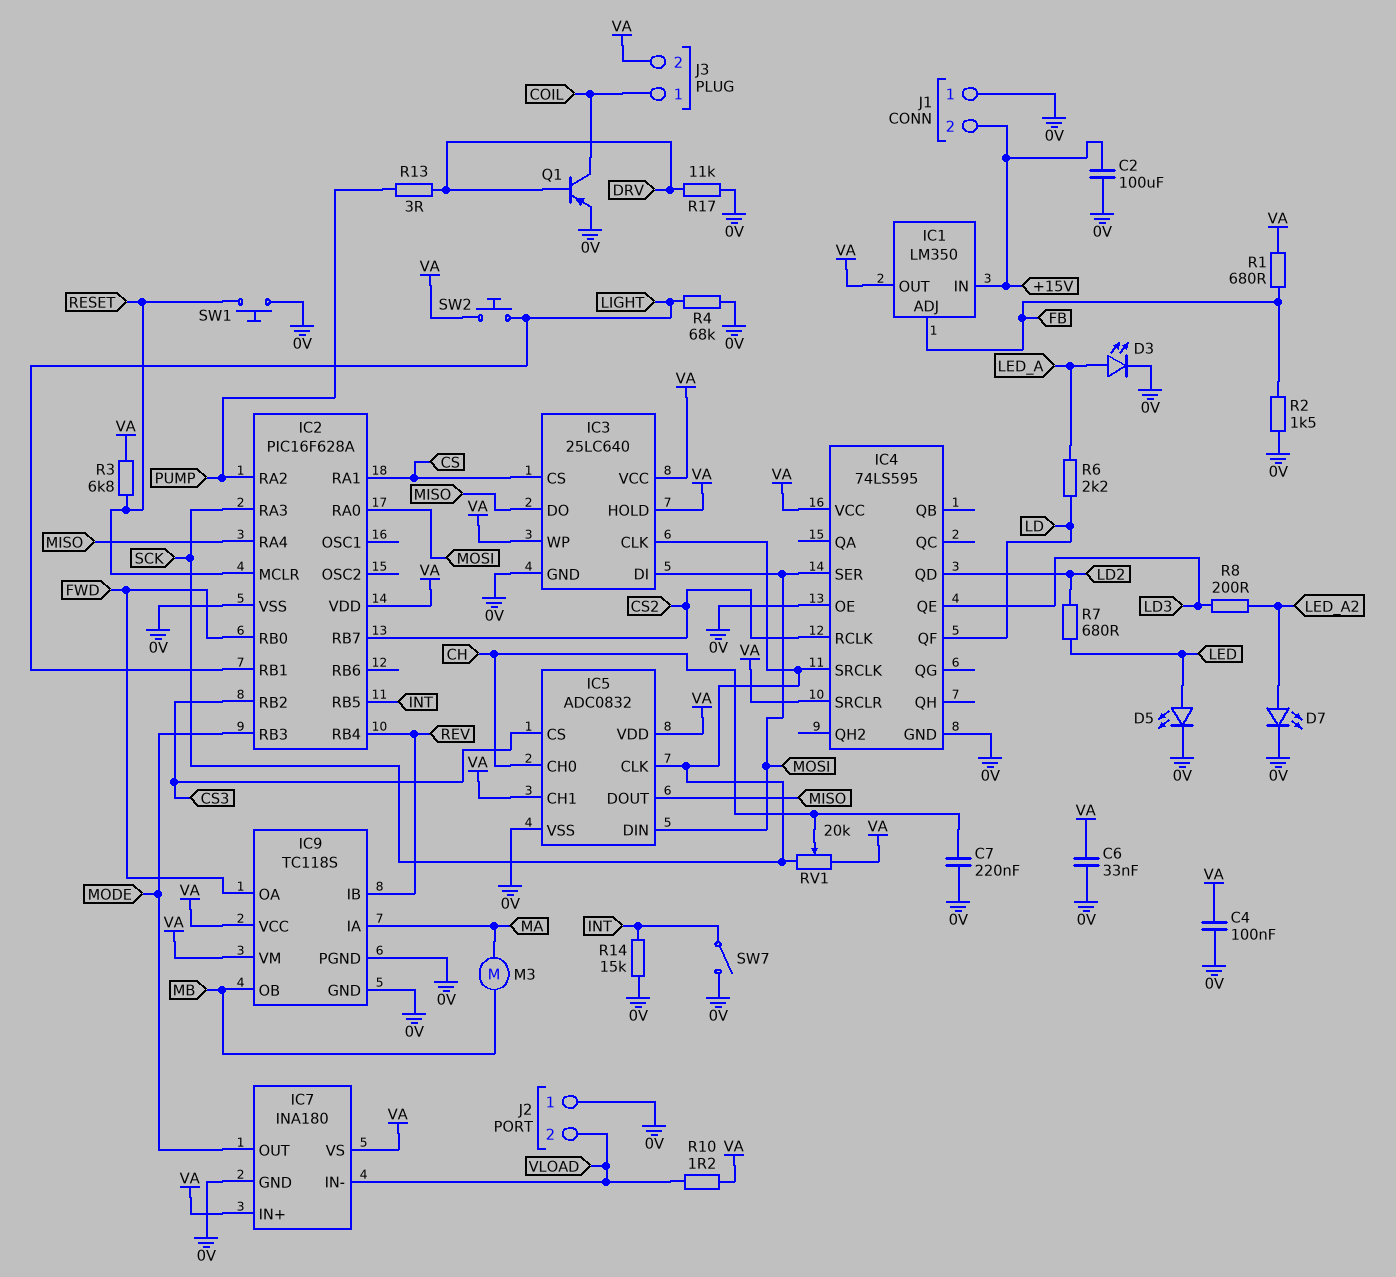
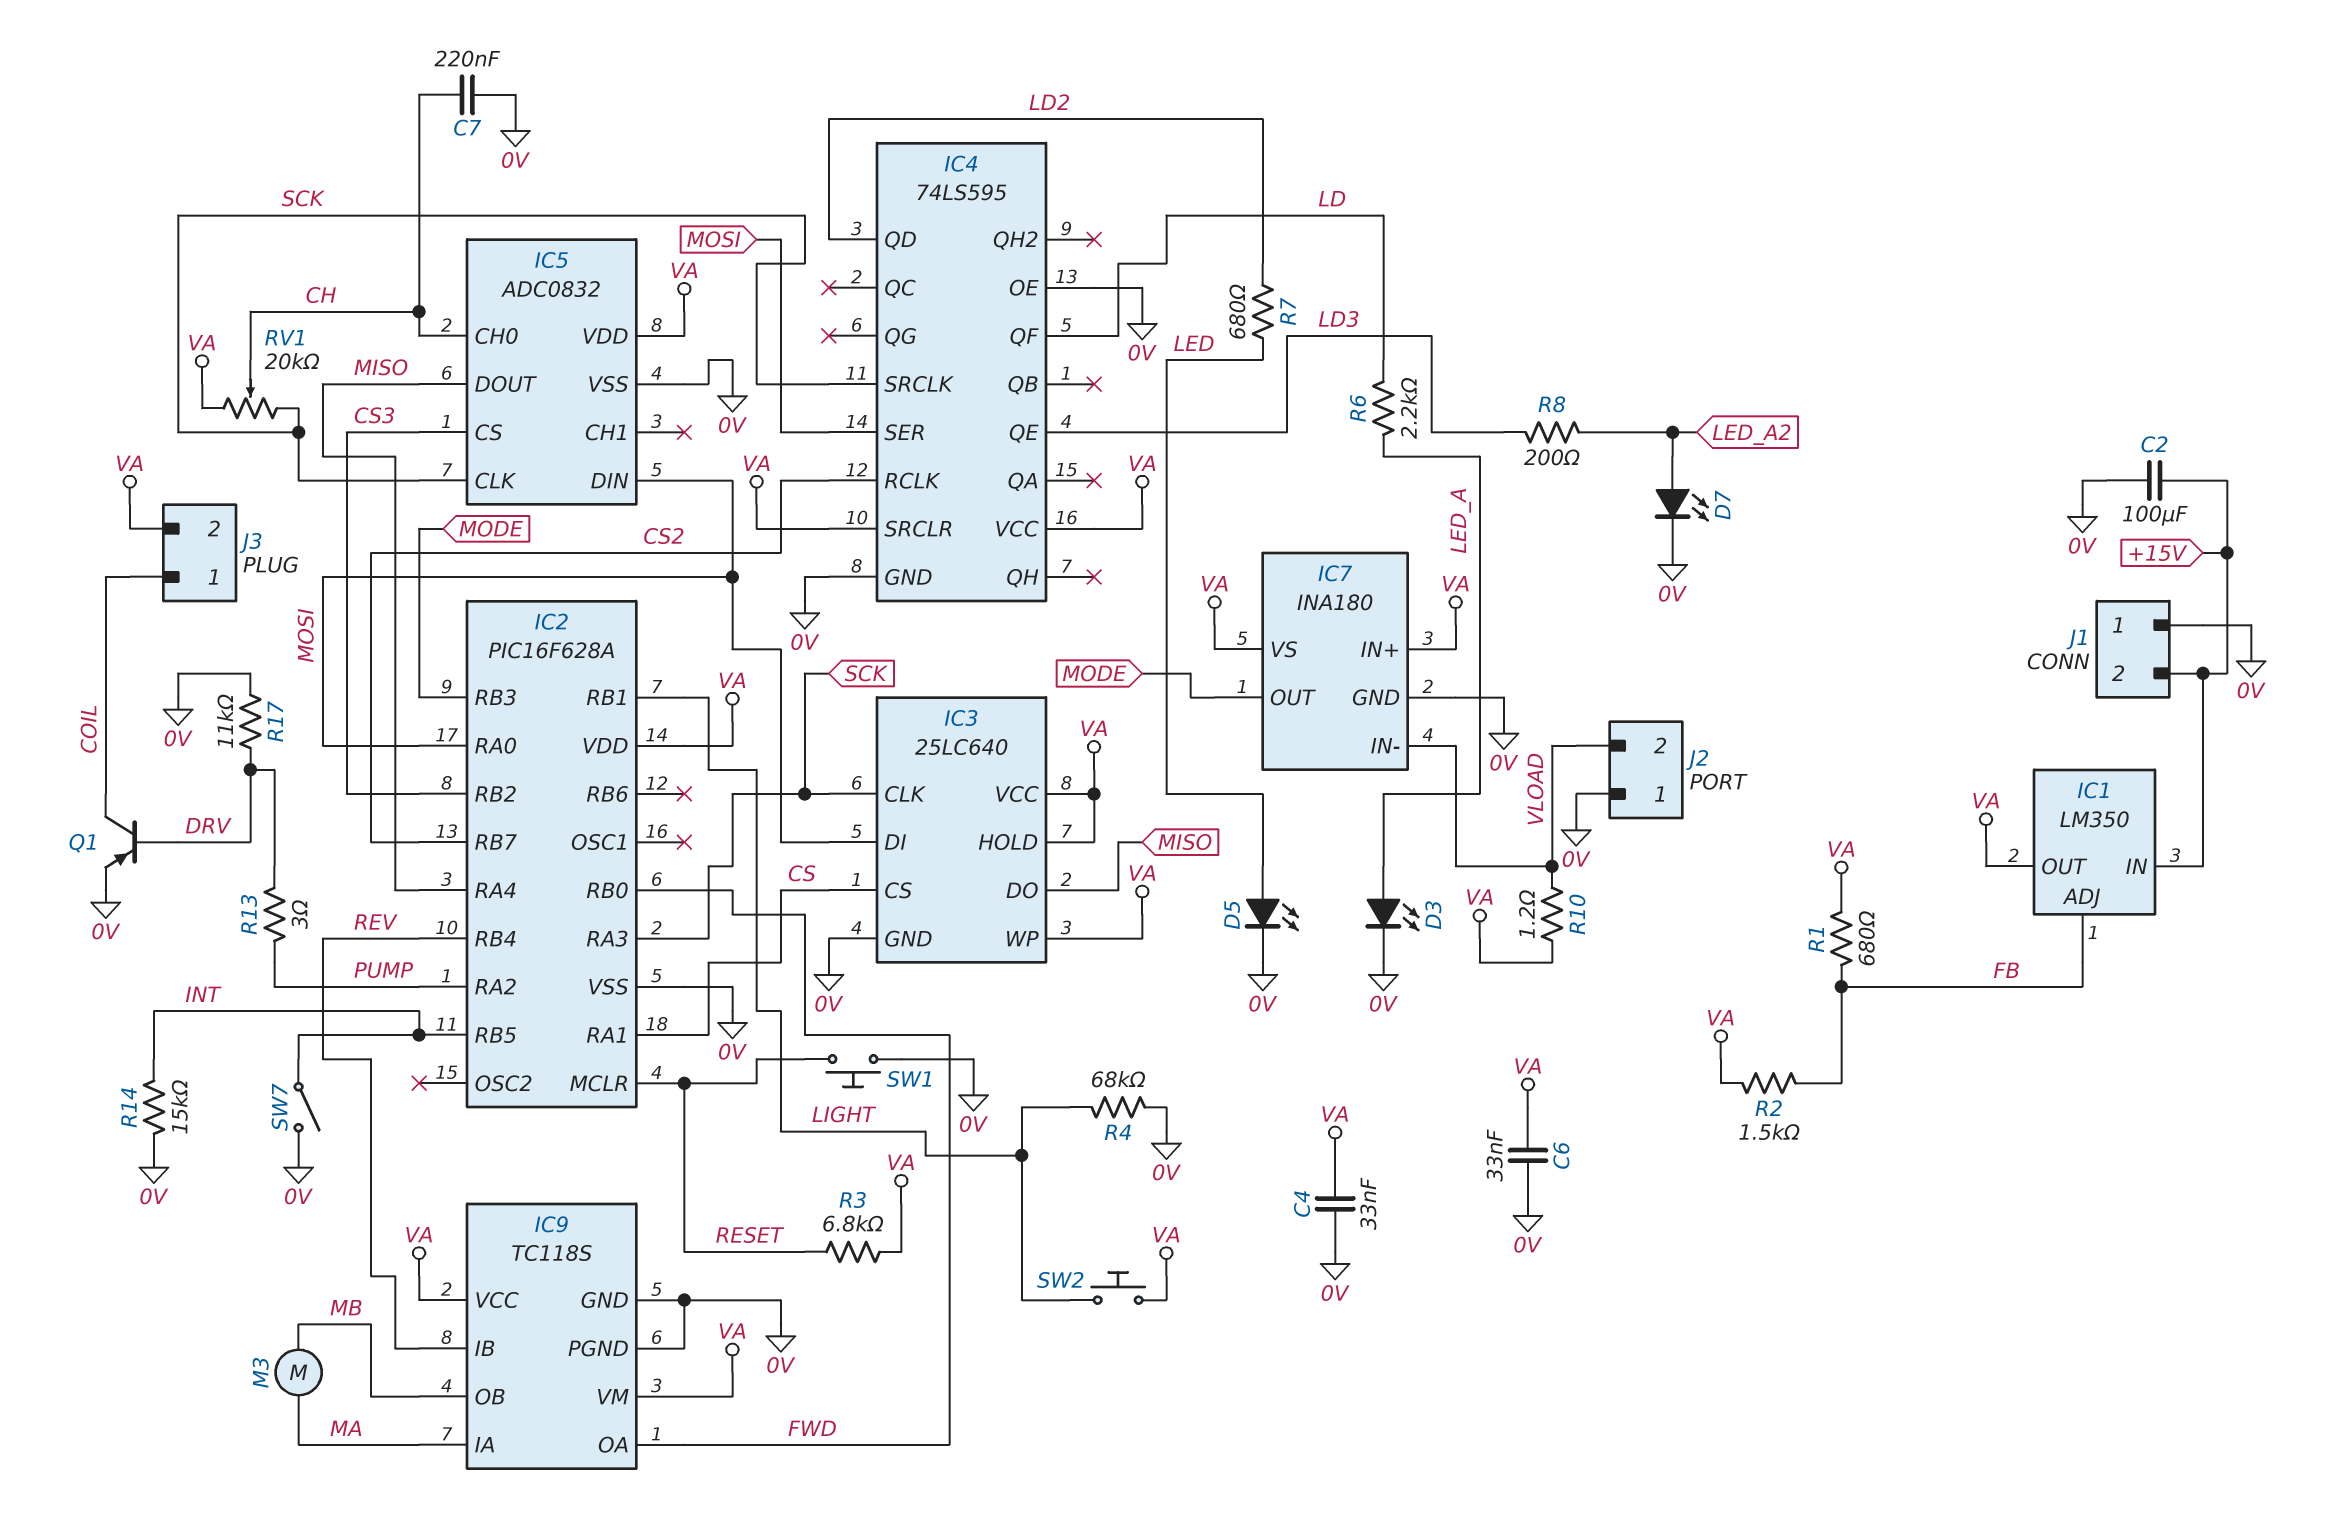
C4: 100nF (0V, VA) -> 33nF (0V, VA)
IC5 pin CH1: VA -> none
R2: 1.5k (0V, FB) -> 1.5k (FB, VA)

